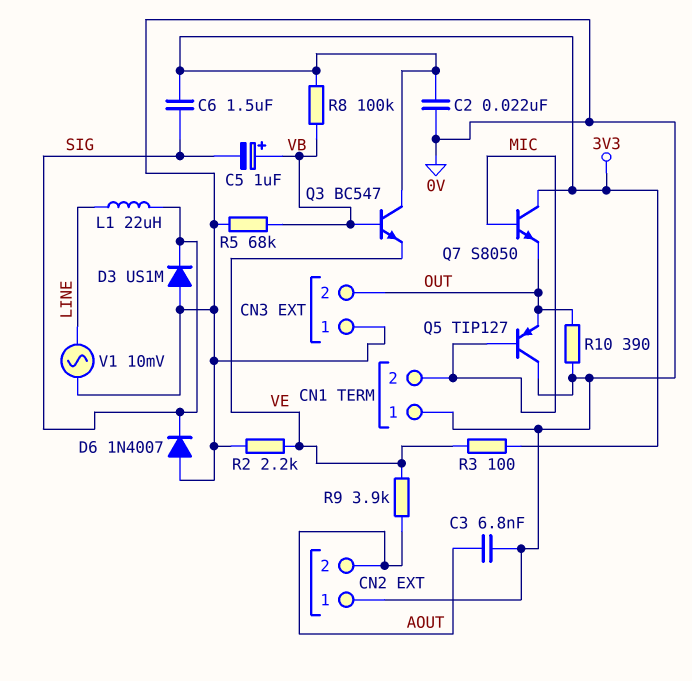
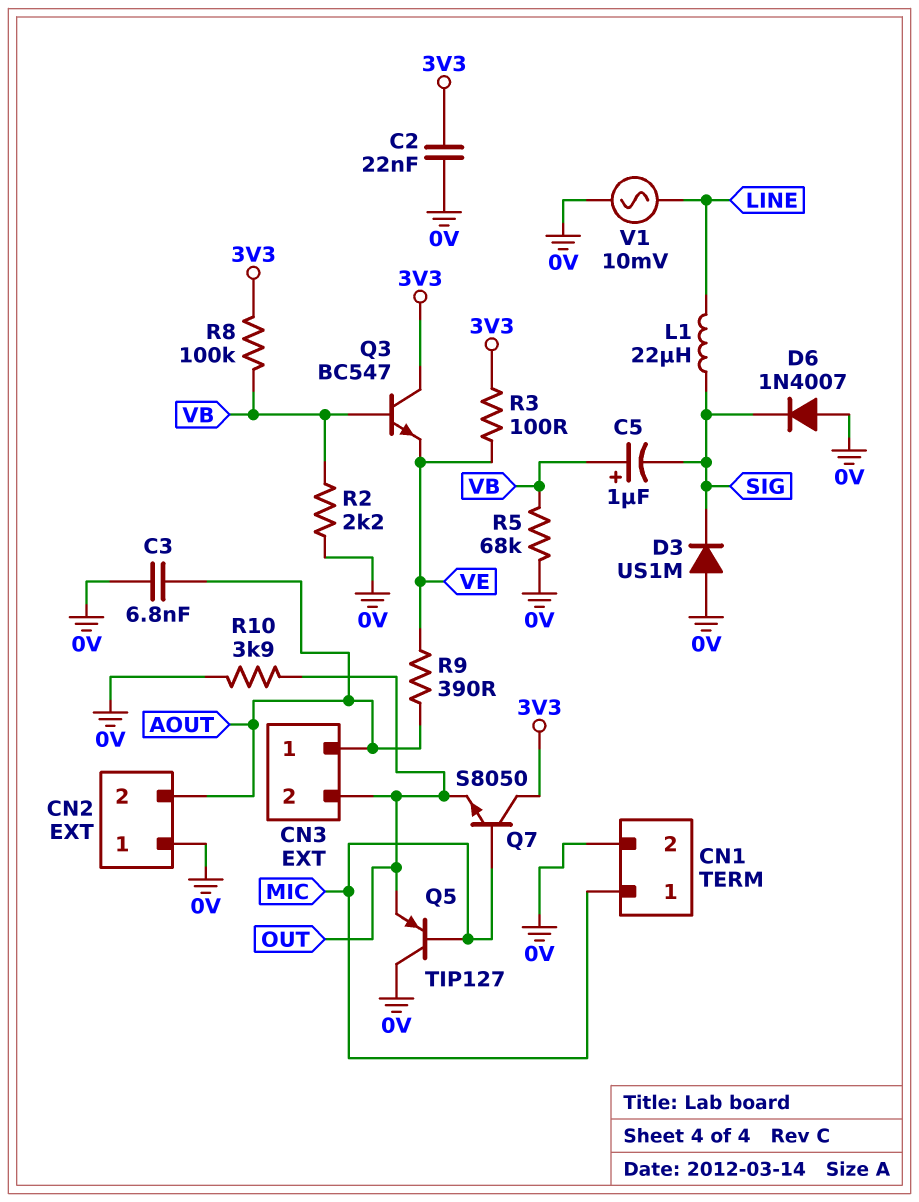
C6: 1.5uF (3V3, SIG) -> none
CN1 pin 1: 0V -> MIC
CN1 pin 2: MIC -> 0V
CN3 pin 1: 0V -> AOUT
R2: 2.2k (0V, VE) -> 2.2k (0V, VB)
R9: 3.9k (AOUT, VE) -> 390 (AOUT, VE)
R10: 390 (0V, OUT) -> 3.9k (0V, OUT)

